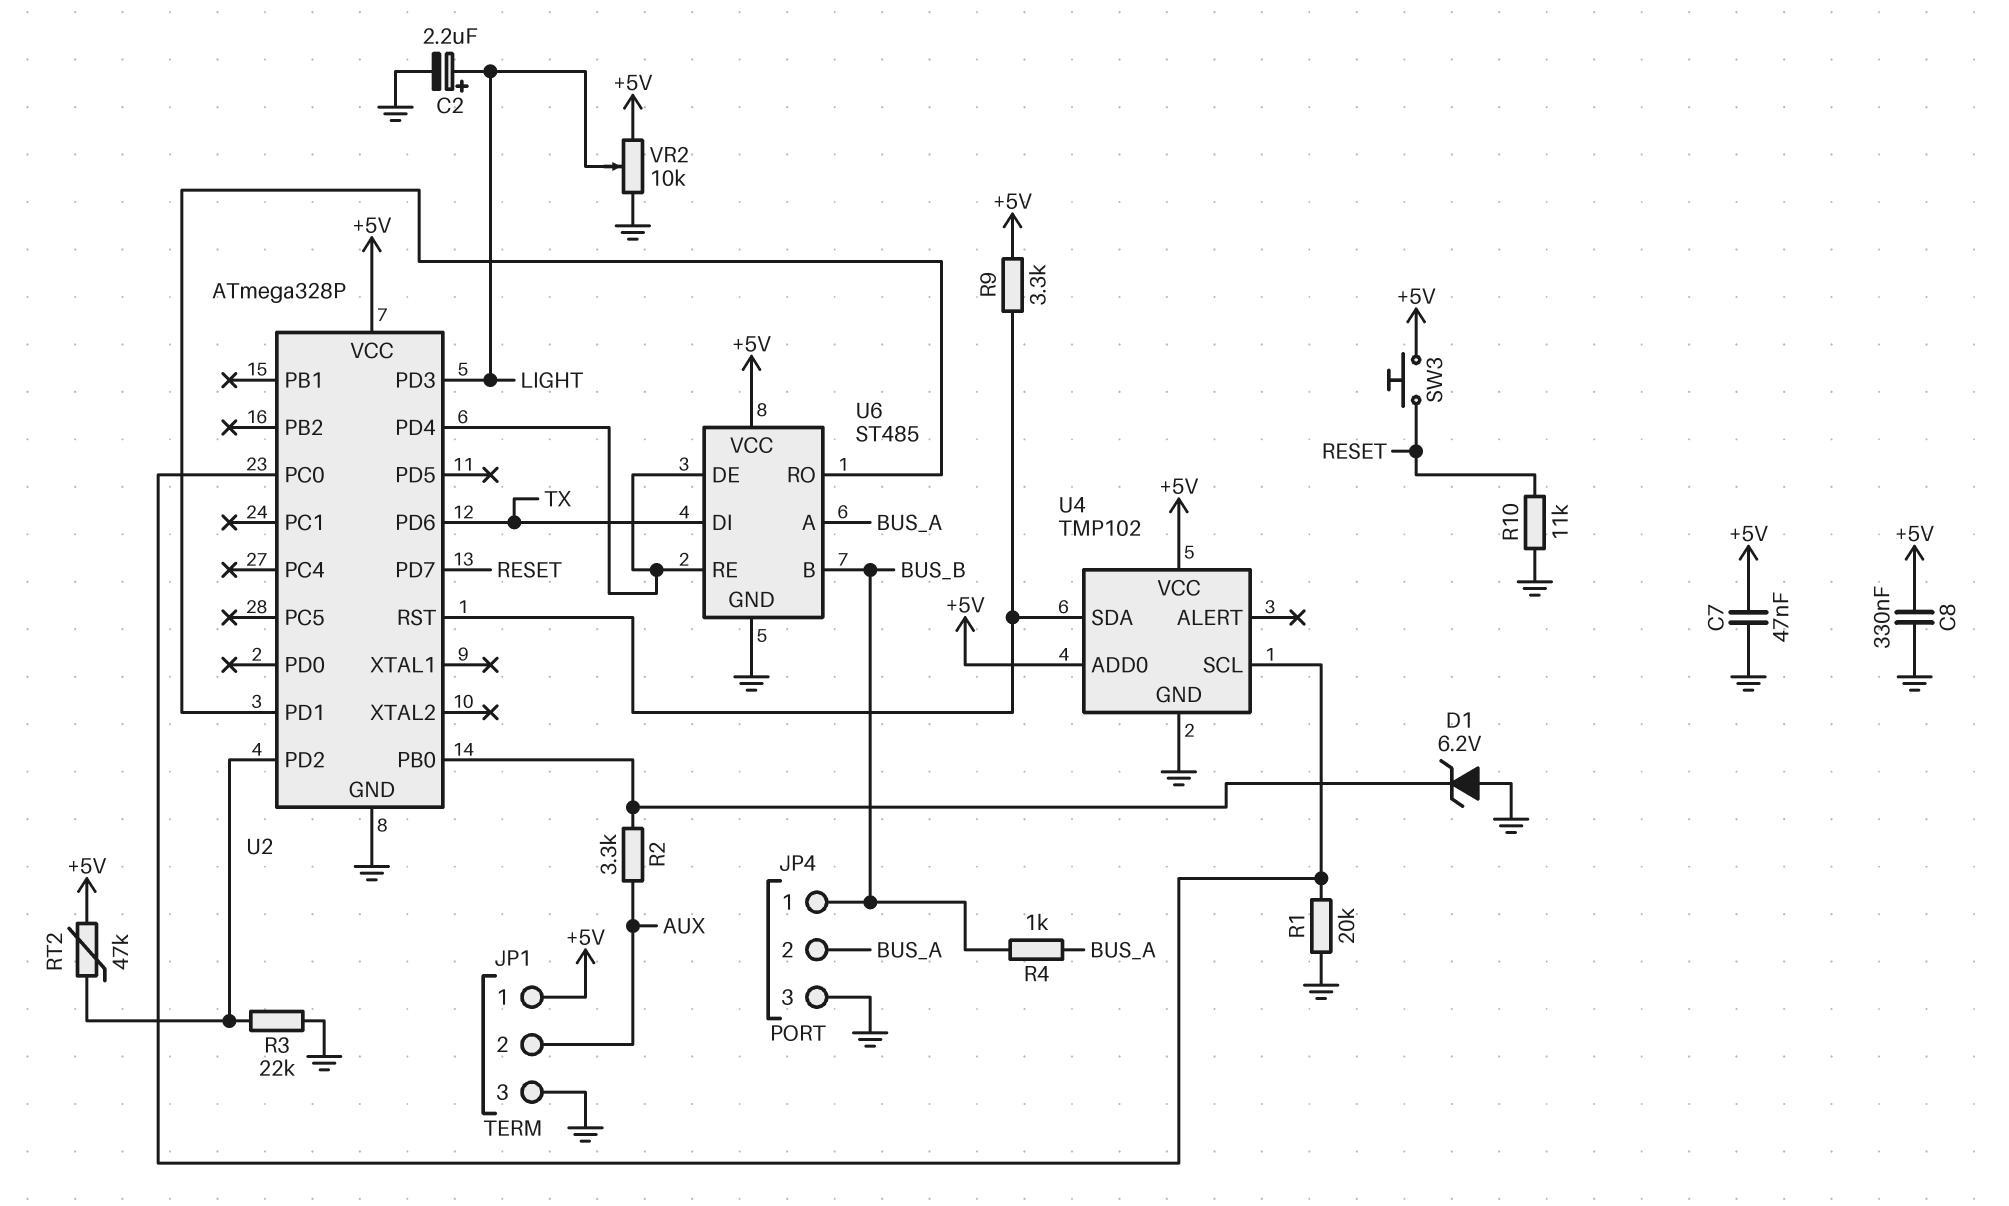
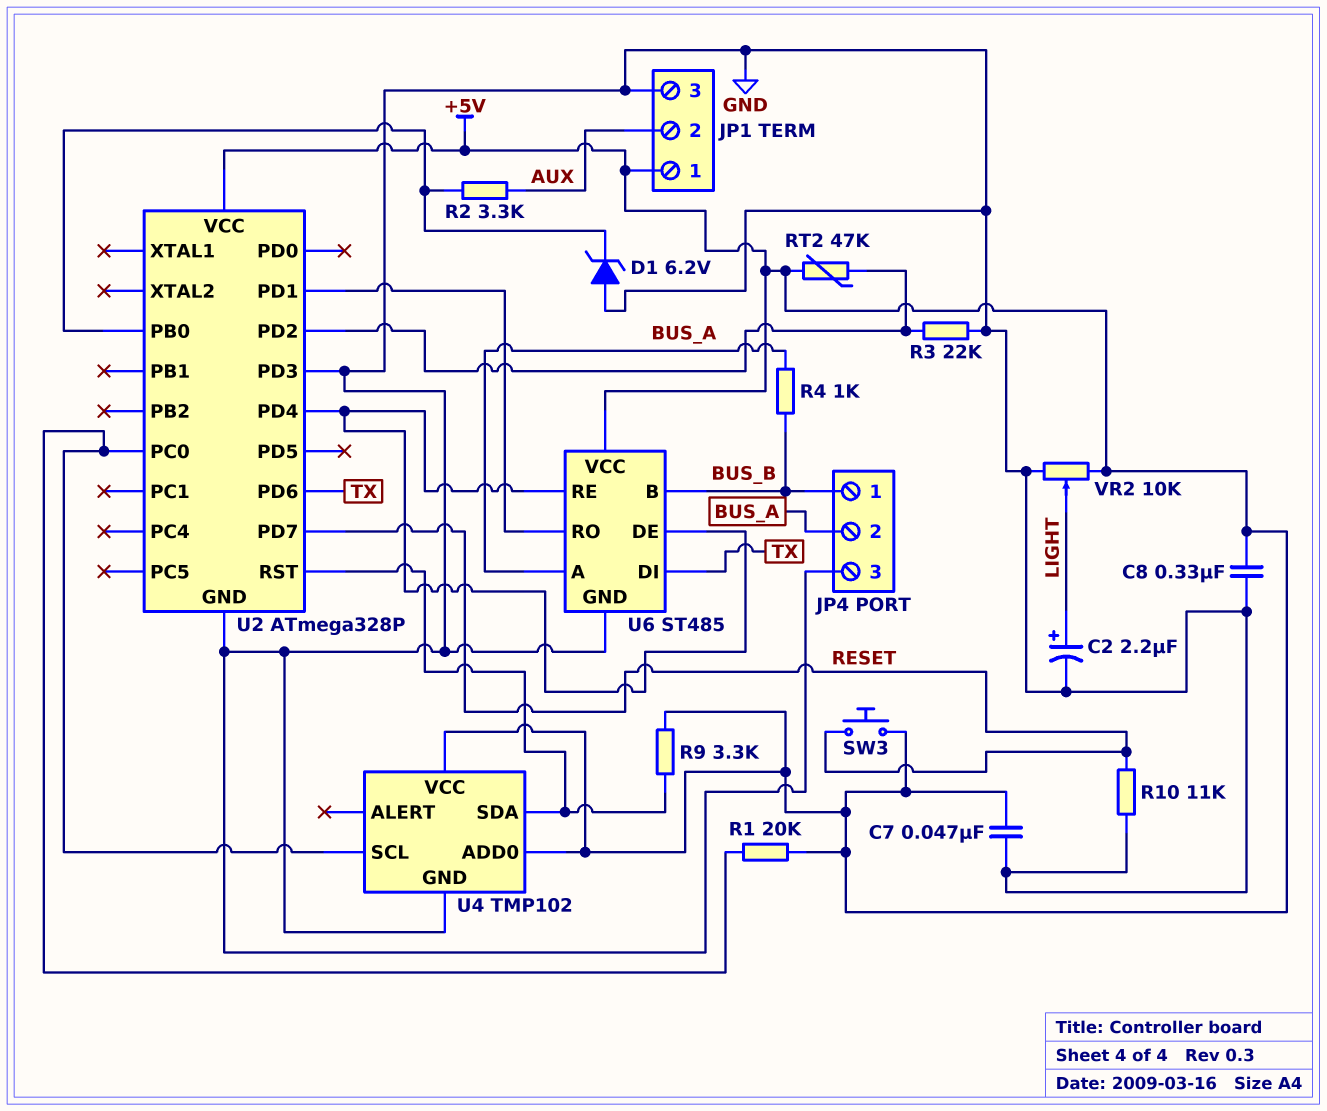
R1: 20k (GND, U2/PC0) -> 20k (+5V, U2/PC0)
U2 pin PD3: LIGHT -> GND

